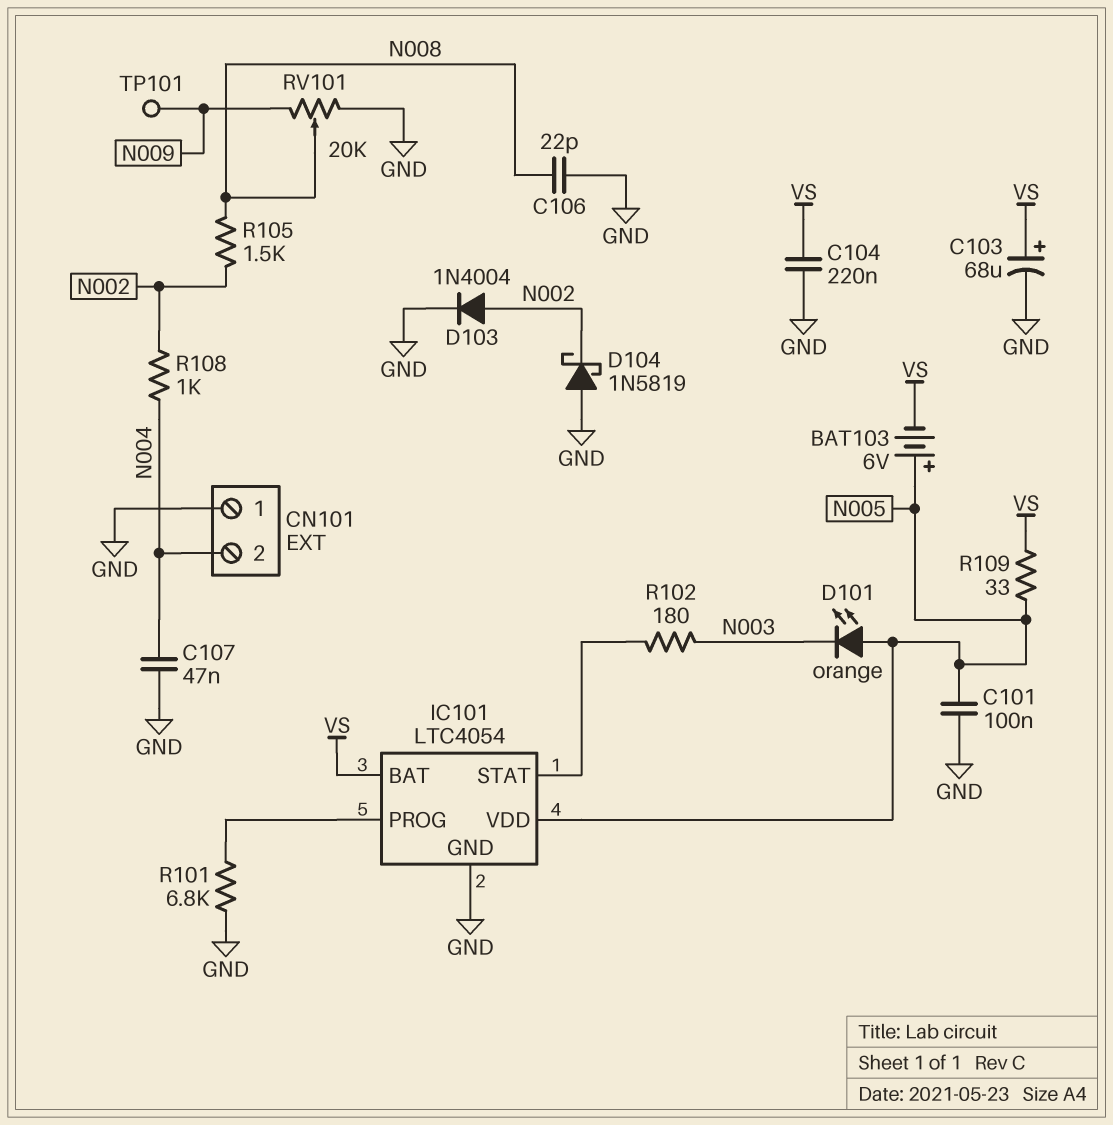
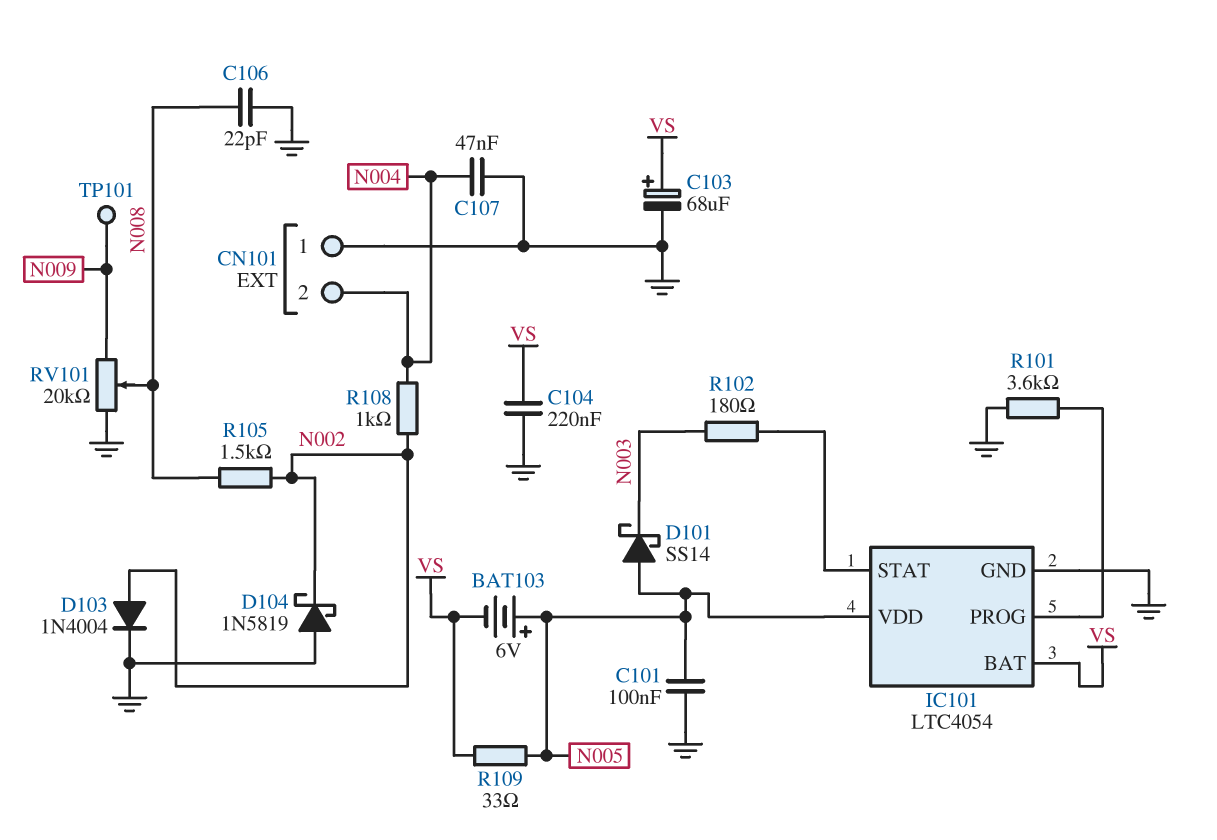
D101: LED orange (A N005, K N003) -> schottky SS14 (A N005, K N003)
R101: 6.8k (GND, IC101/PROG) -> 3.6k (GND, IC101/PROG)

